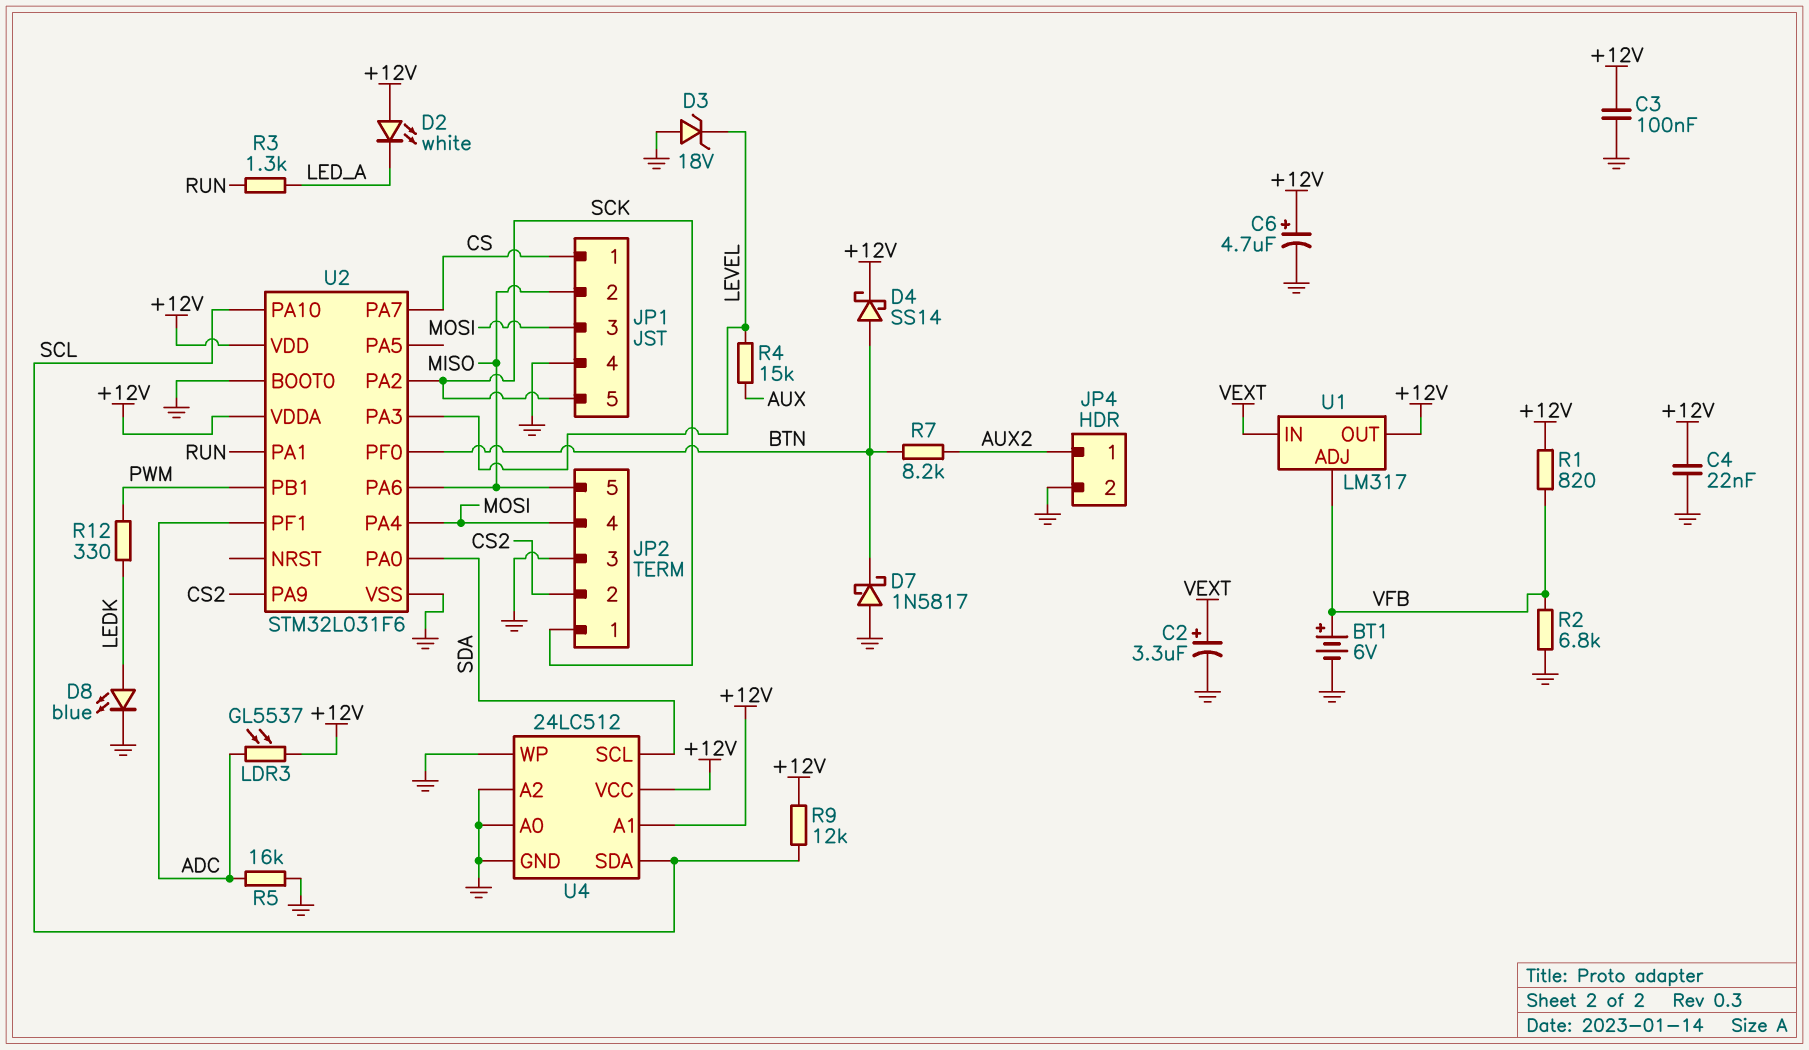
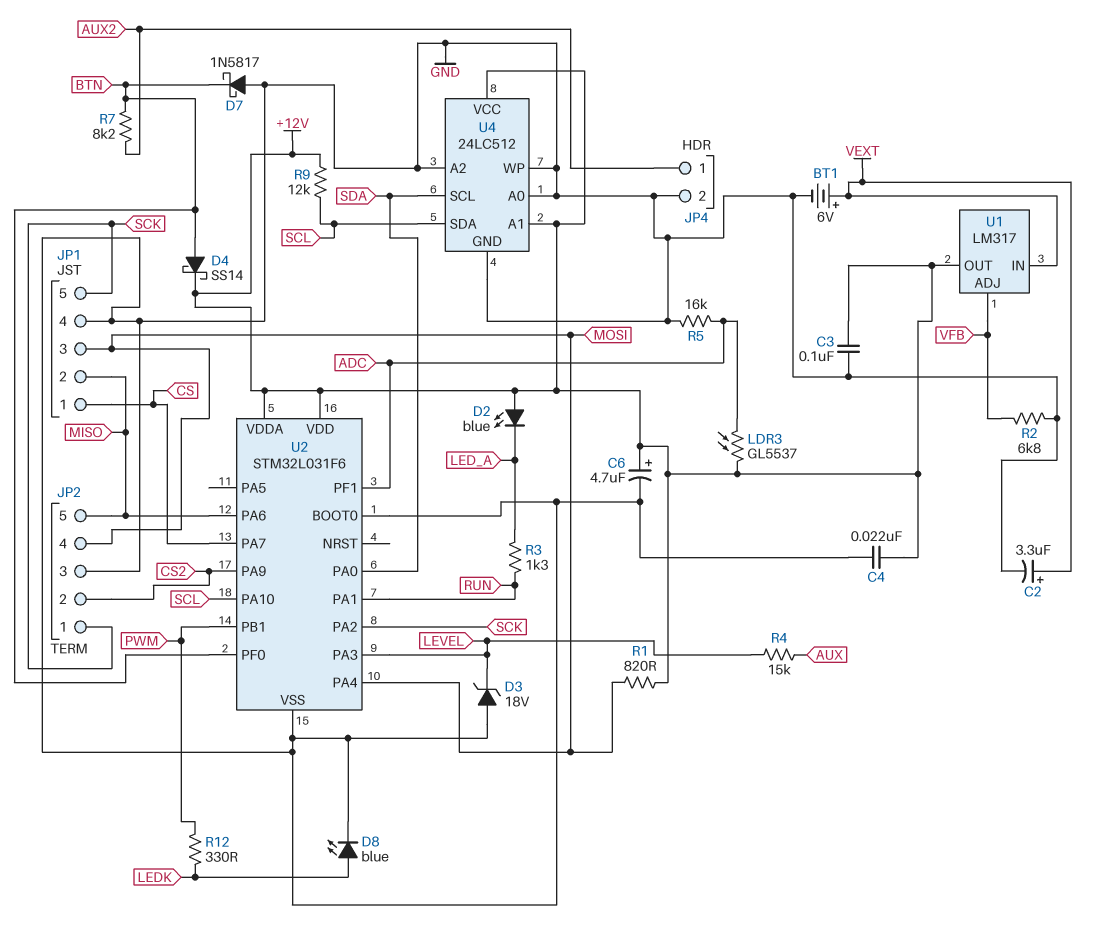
BT1: 6V (plus VFB, minus GND) -> 6V (plus VEXT, minus GND)
D2: LED white (A +12V, K LED_A) -> LED blue (A +12V, K LED_A)
R1: 820 (+12V, VFB) -> 820 (+12V, MOSI)

